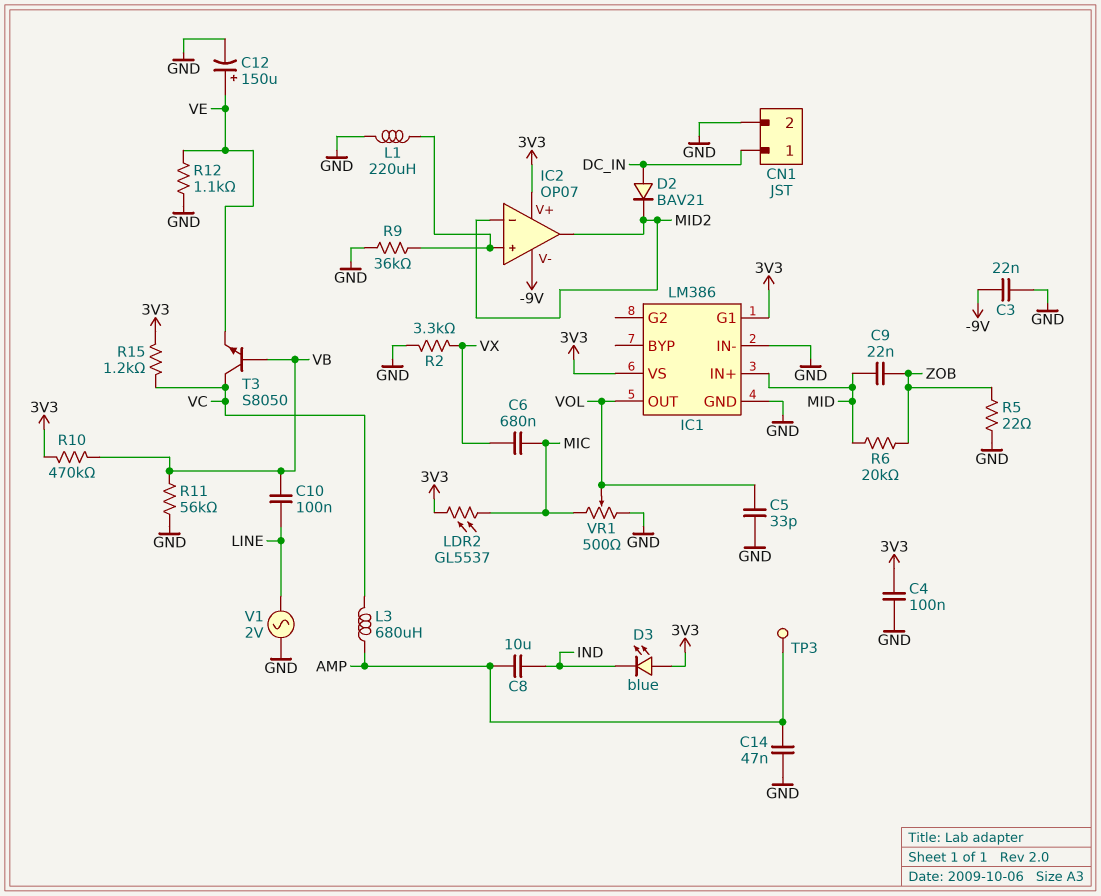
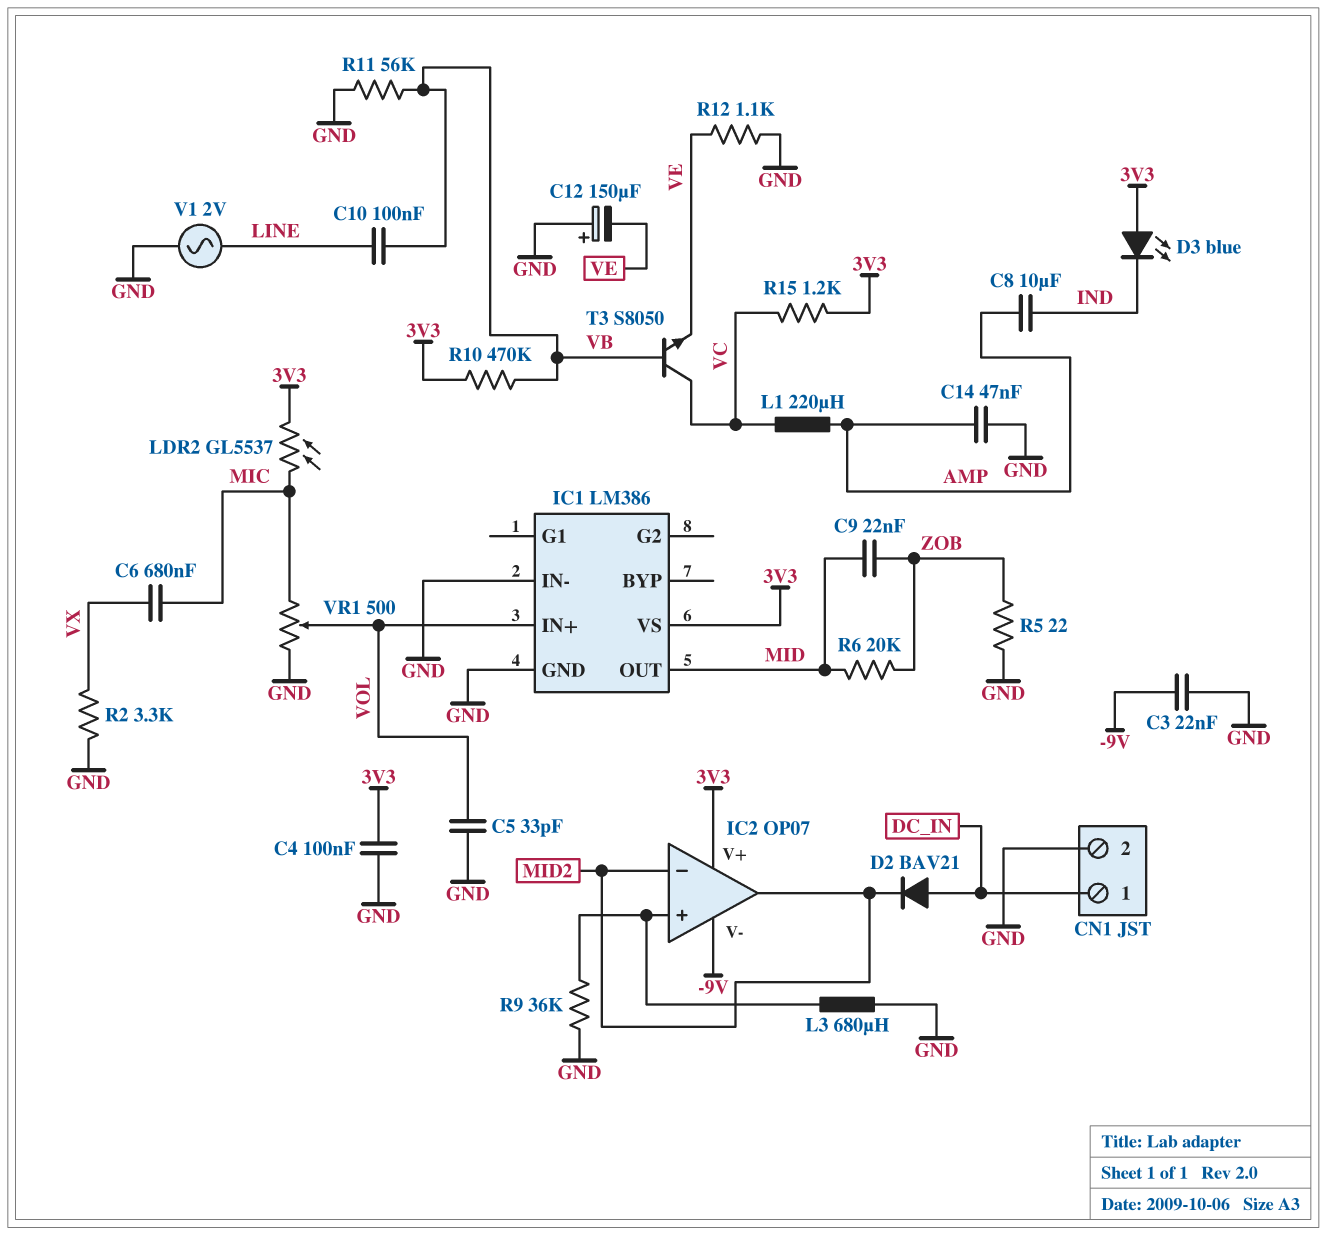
C12: 150uF (plus VE, minus GND) -> 150uF (plus GND, minus VE)
IC1 pin G1: 3V3 -> none
IC1 pin IN+: MID -> VOL
IC1 pin OUT: VOL -> MID
L1: 220uH (GND, IC2/in+) -> 220uH (AMP, VC)
L3: 680uH (AMP, VC) -> 680uH (GND, IC2/in+)
TP3: test point (AMP) -> none

